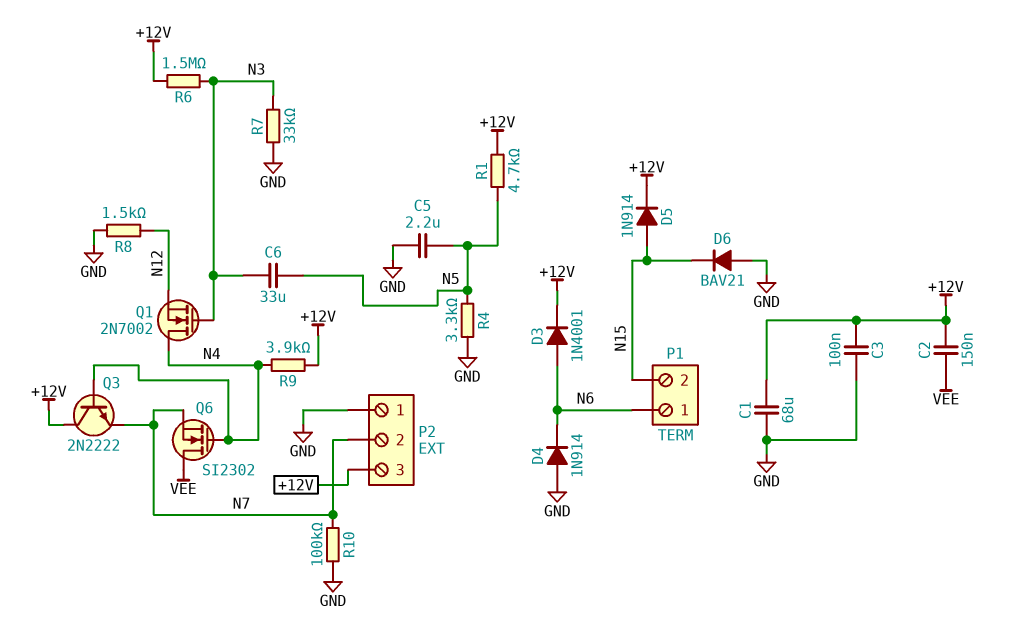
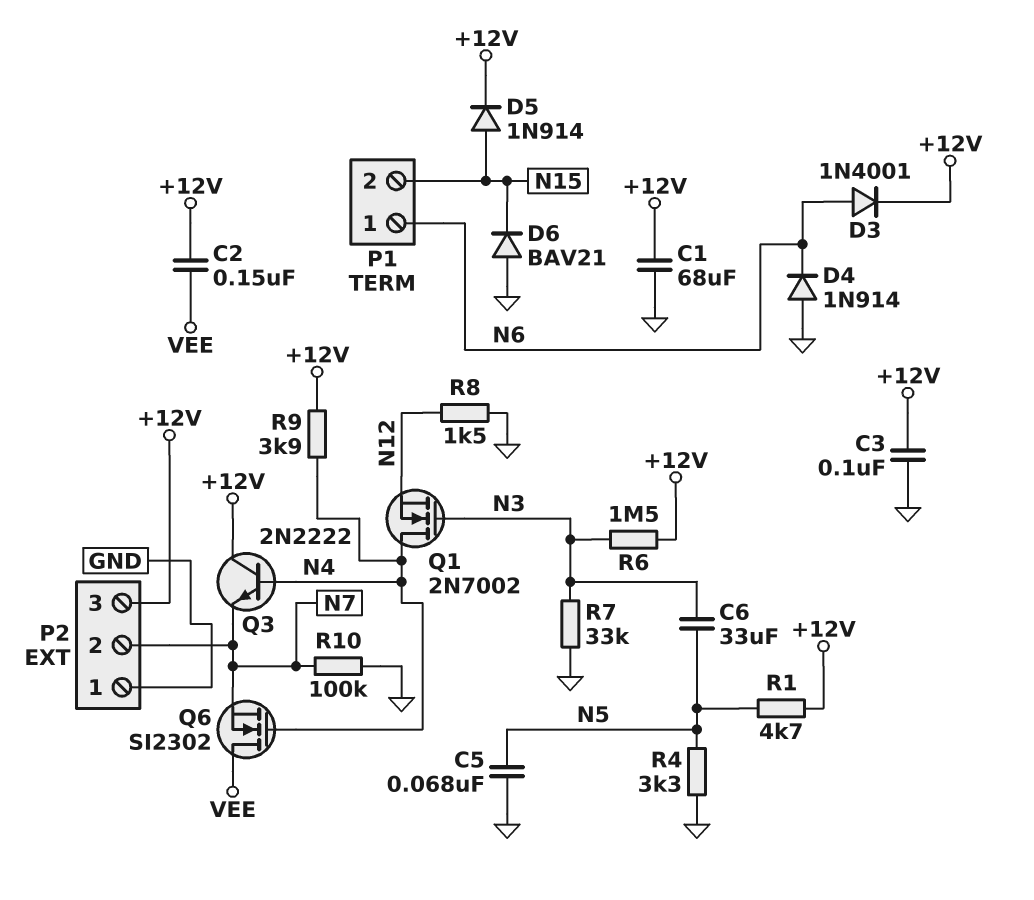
C5: 2.2uF (GND, N5) -> 68nF (GND, N5)

